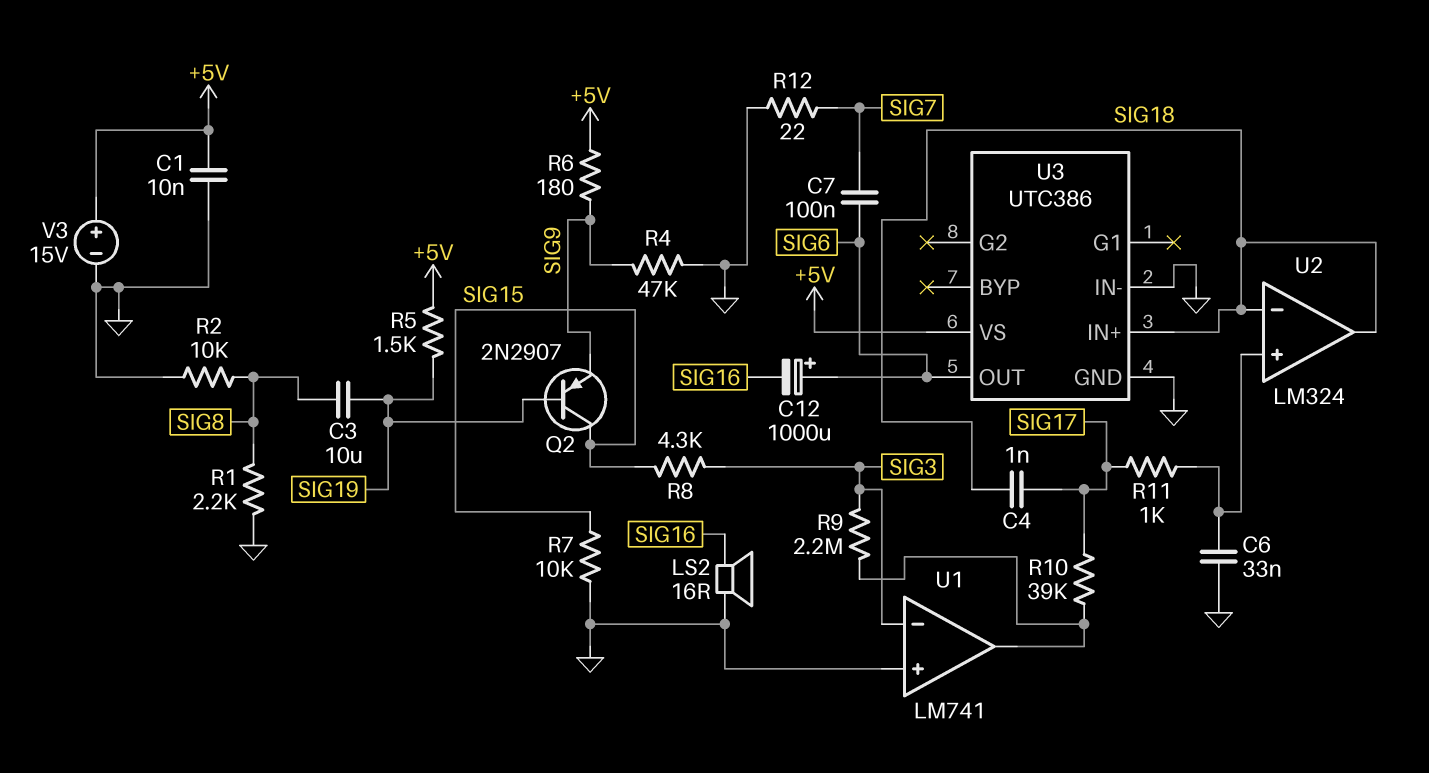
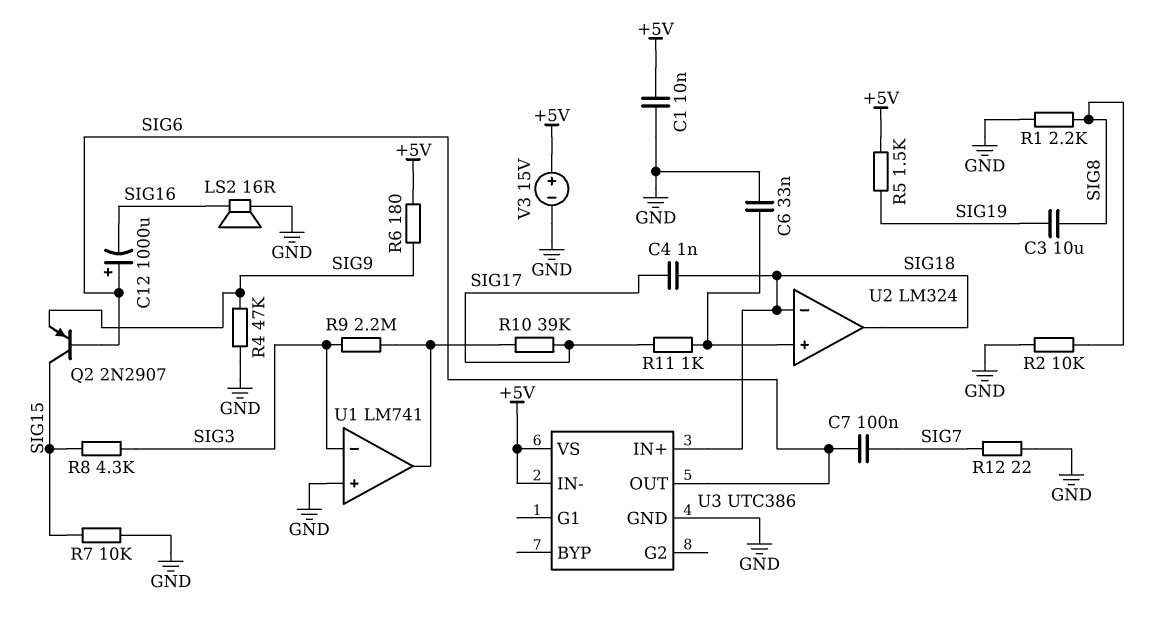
Q2: PNP 2N2907 (B SIG19, C SIG15, E SIG9) -> PNP 2N2907 (B SIG6, C SIG15, E SIG9)
U3 pin IN-: GND -> +5V

